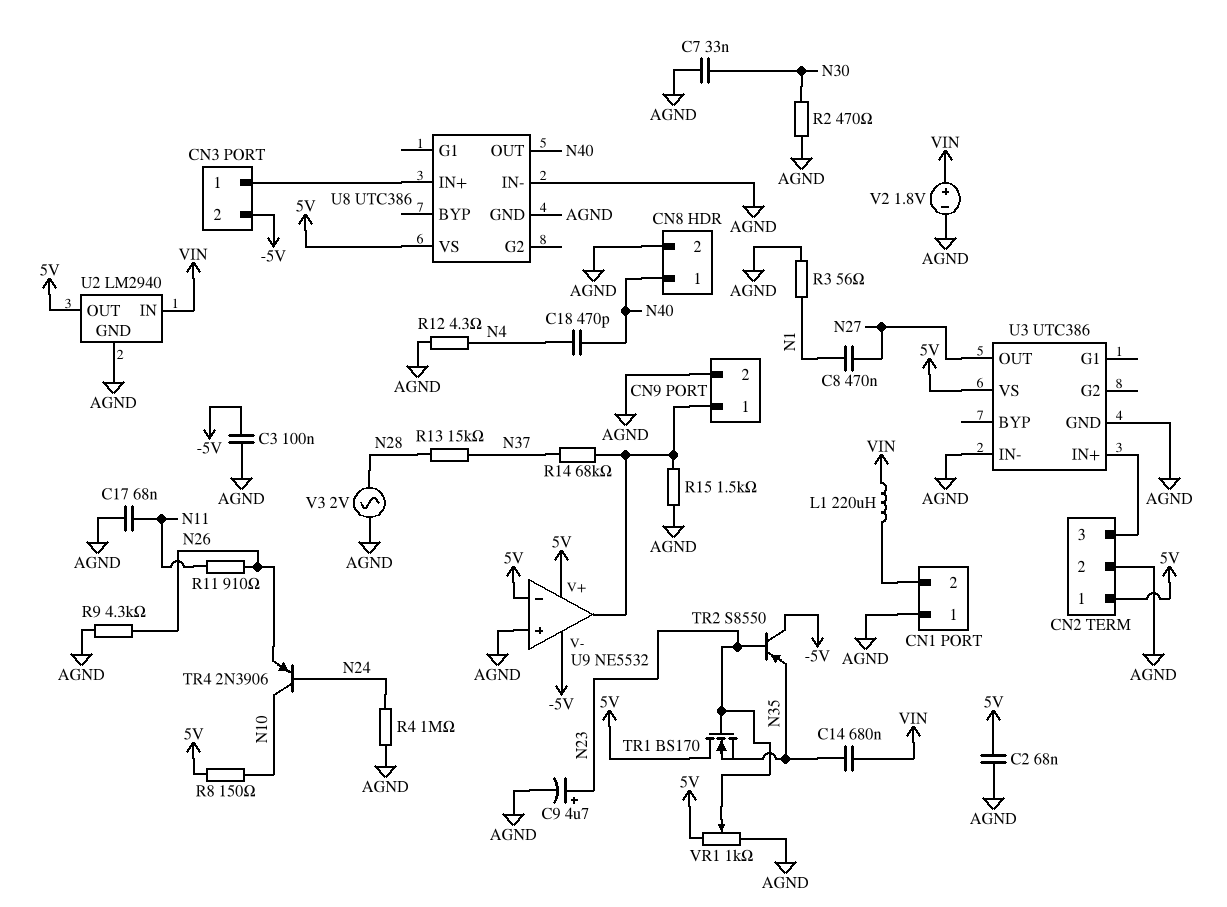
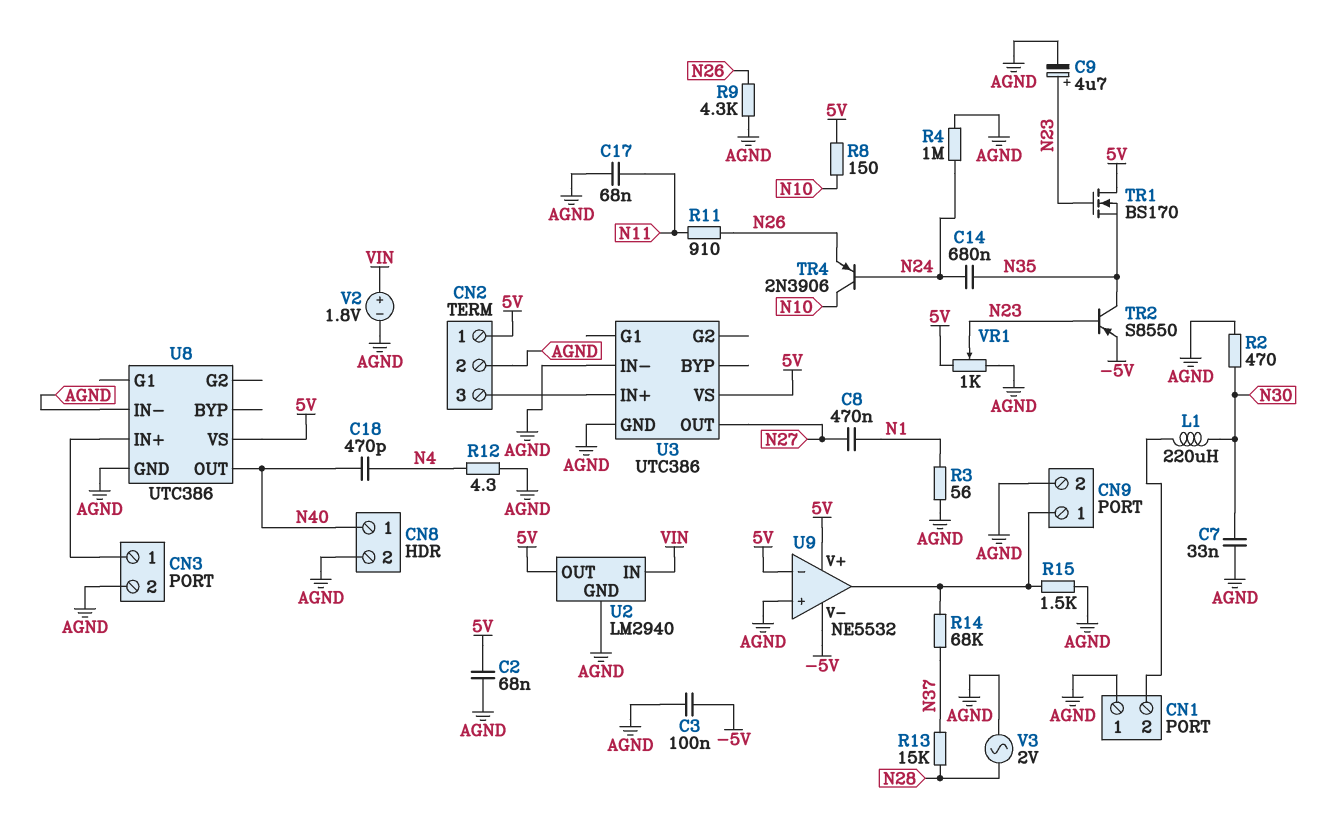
C14: 680nF (N35, VIN) -> 680nF (N24, N35)
CN3 pin 2: -5V -> AGND
L1: 220uH (CN1/2, VIN) -> 220uH (CN1/2, N30)
TR2: PNP S8550 (B N23, C -5V, E N35) -> PNP S8550 (B N23, C N35, E -5V)

